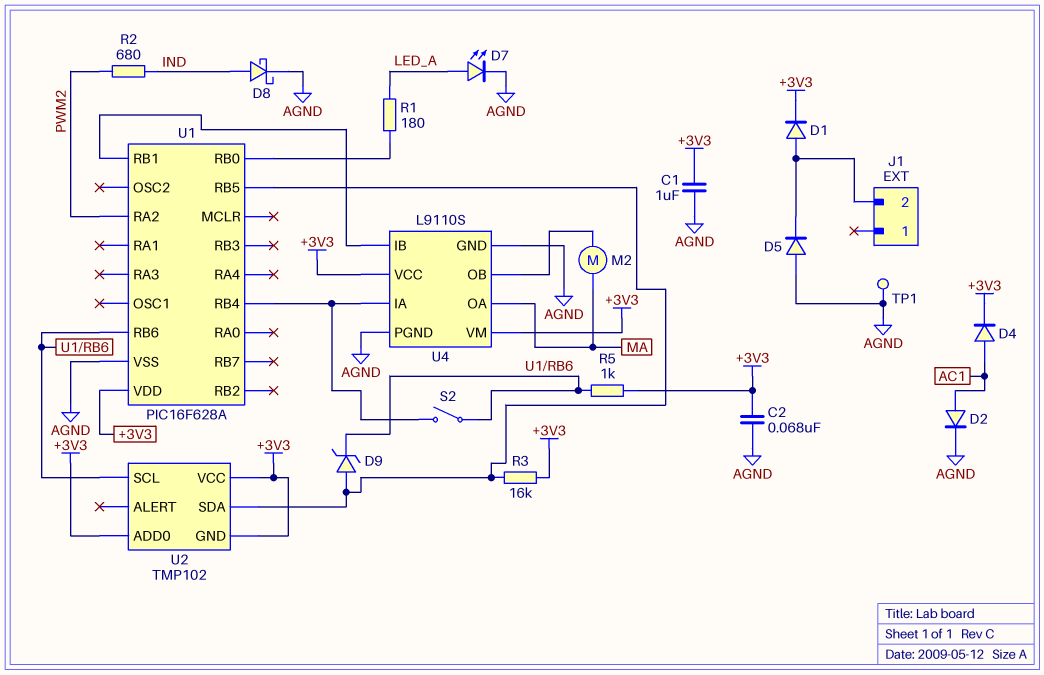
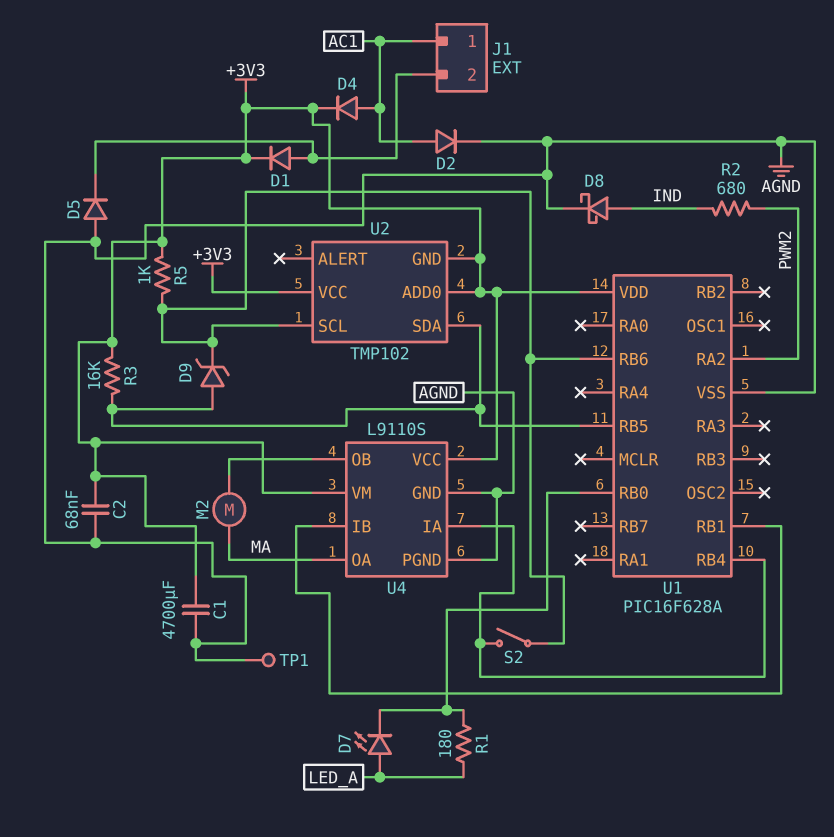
C1: 1uF (+3V3, AGND) -> 4700uF (+3V3, AGND)
D7: LED (A LED_A, K AGND) -> LED (A LED_A, K U1/RB0)
J1 pin 1: none -> AC1

